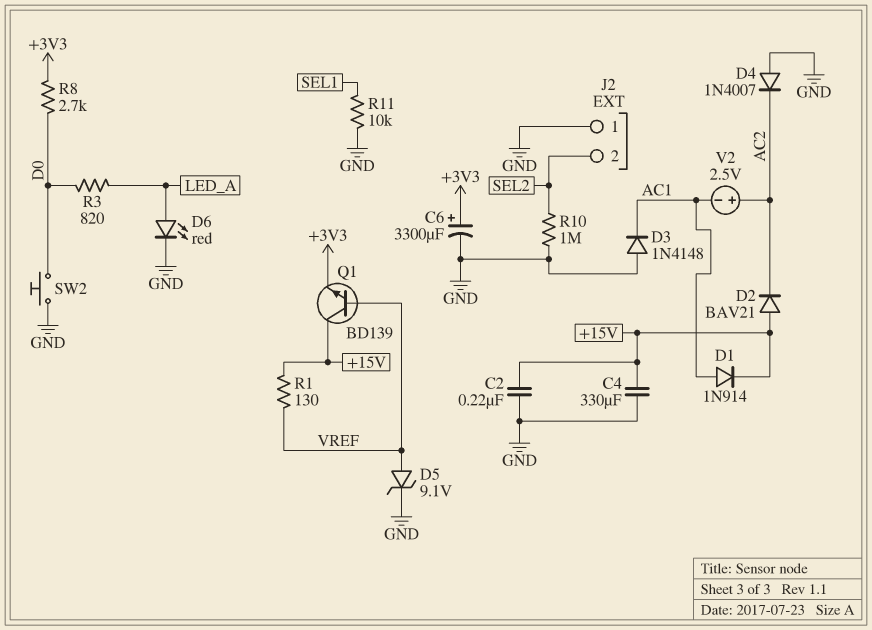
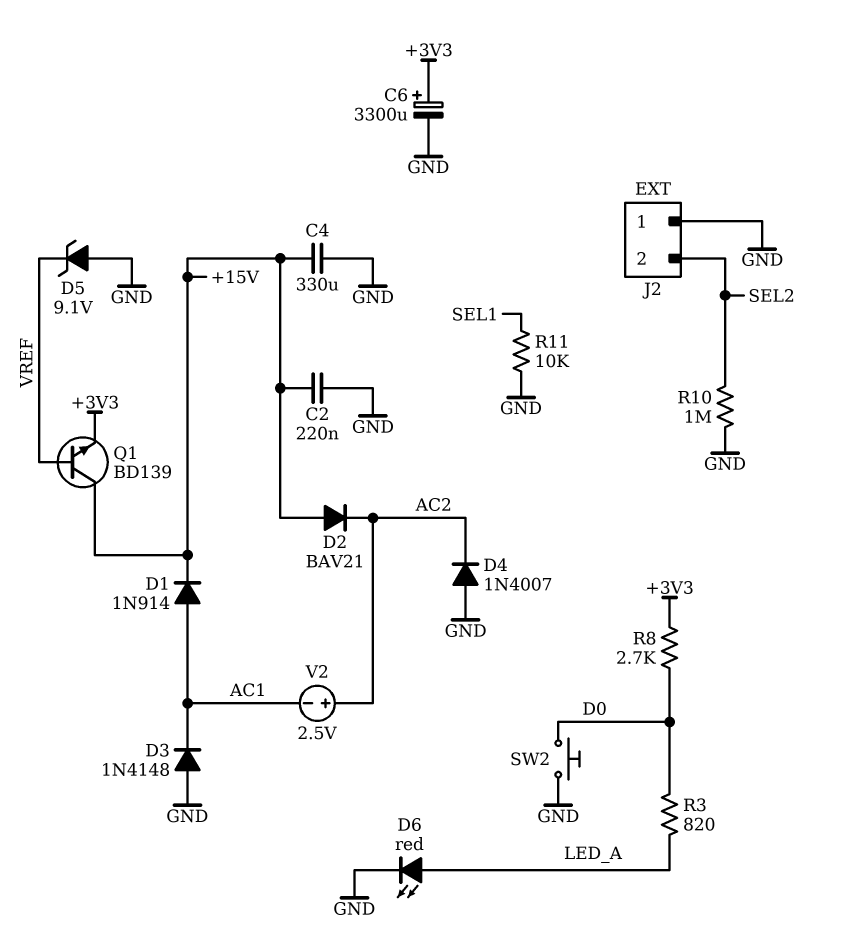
D5: zener 9.1V (A VREF, K GND) -> zener 9.1V (A GND, K VREF)
R1: 130 (+15V, VREF) -> none

